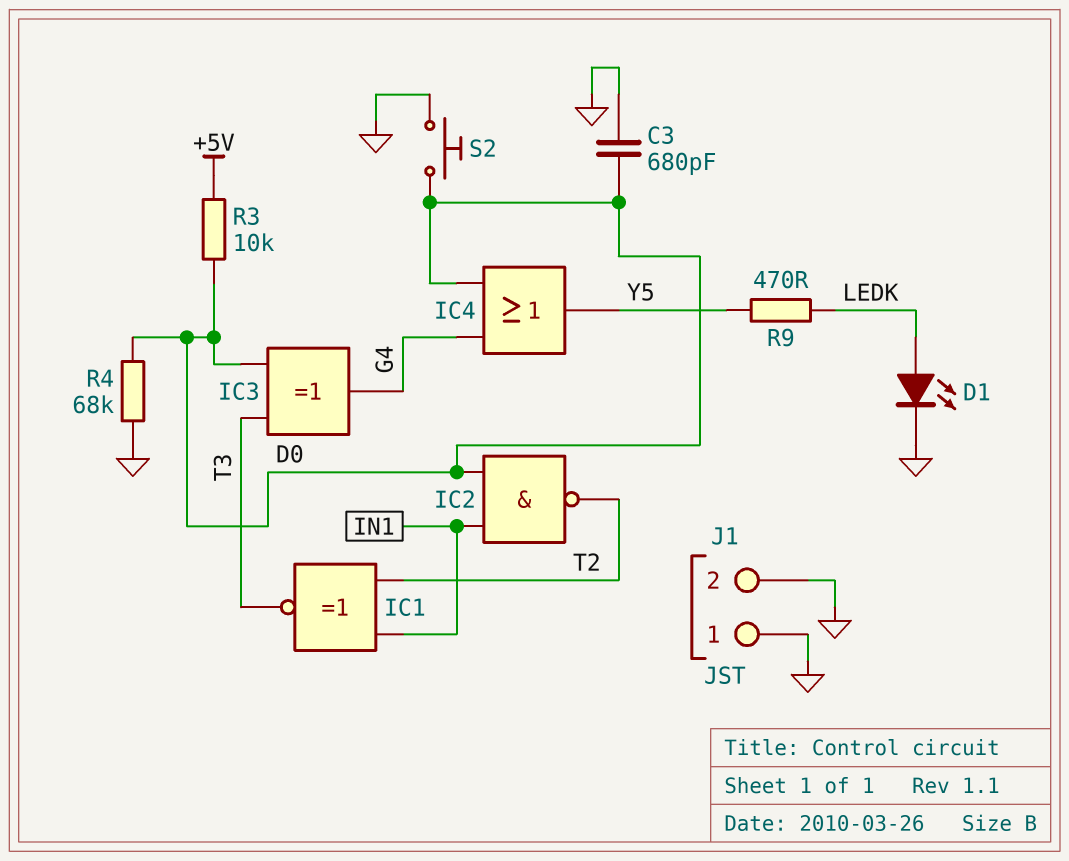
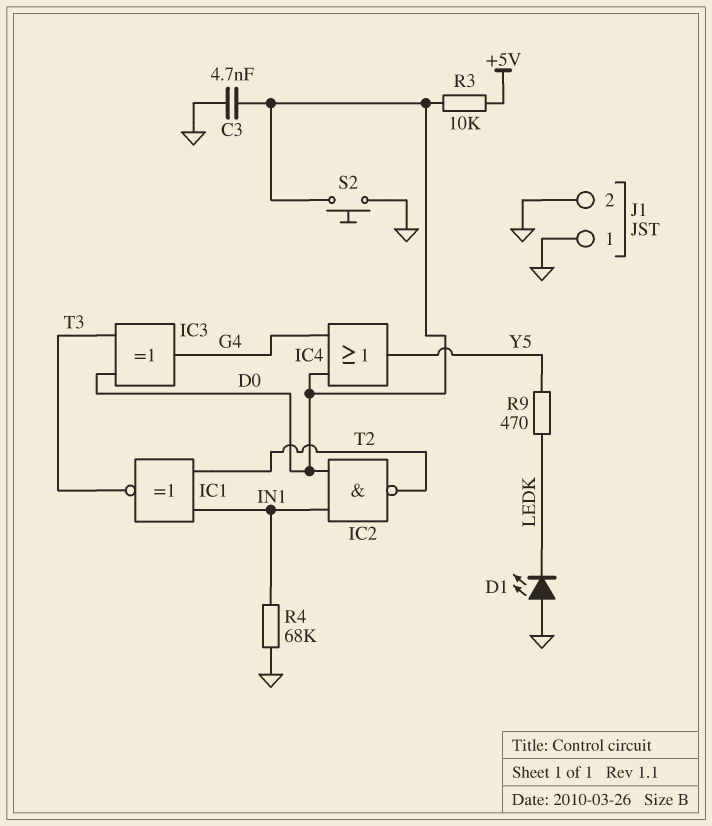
C3: 680pF (D0, GND) -> 4.7nF (D0, GND)
D1: LED (A LEDK, K GND) -> LED (A GND, K LEDK)
R4: 68k (D0, GND) -> 68k (GND, IN1)

